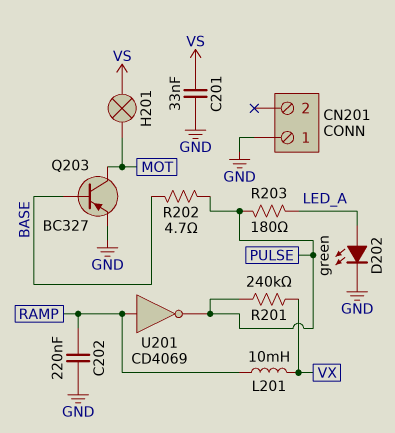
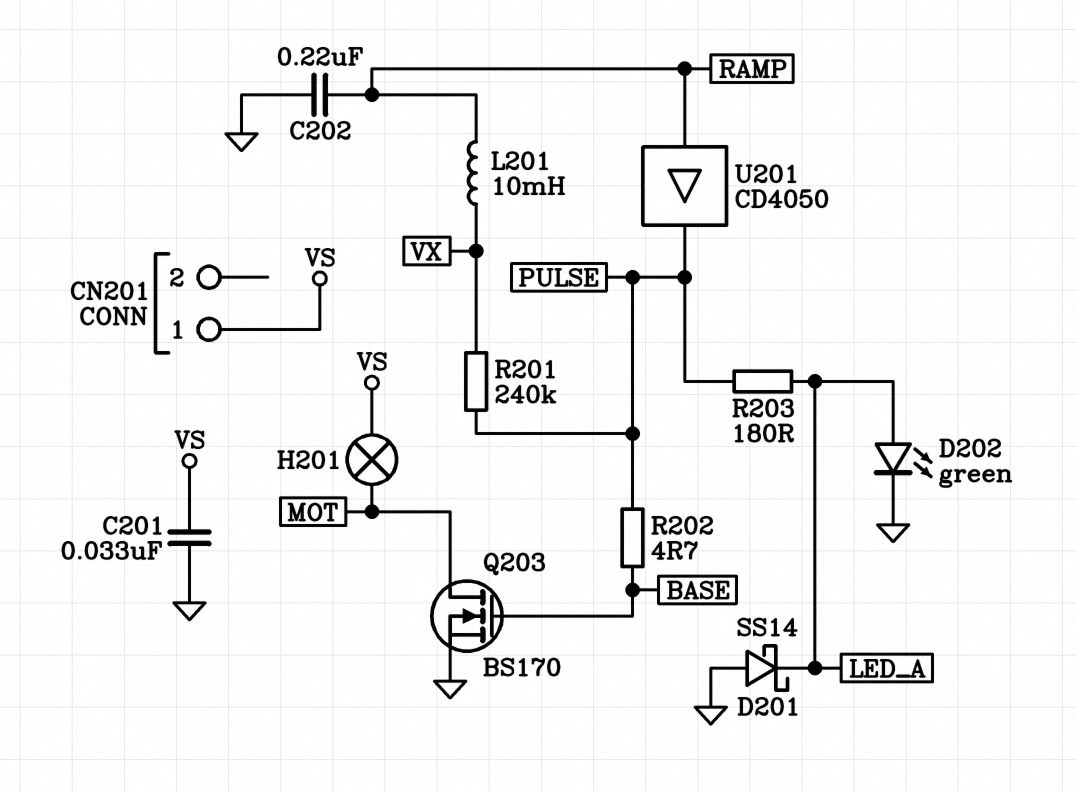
CN201 pin 1: GND -> VS
D201: none -> schottky SS14 (A GND, K LED_A)
Q203: PNP BC327 (B BASE, C MOT, E GND) -> NMOS BS170 (G BASE, D MOT, S GND)
U201: NOT CD4069 (in RAMP, out PULSE) -> buffer CD4050 (in RAMP, out PULSE)

